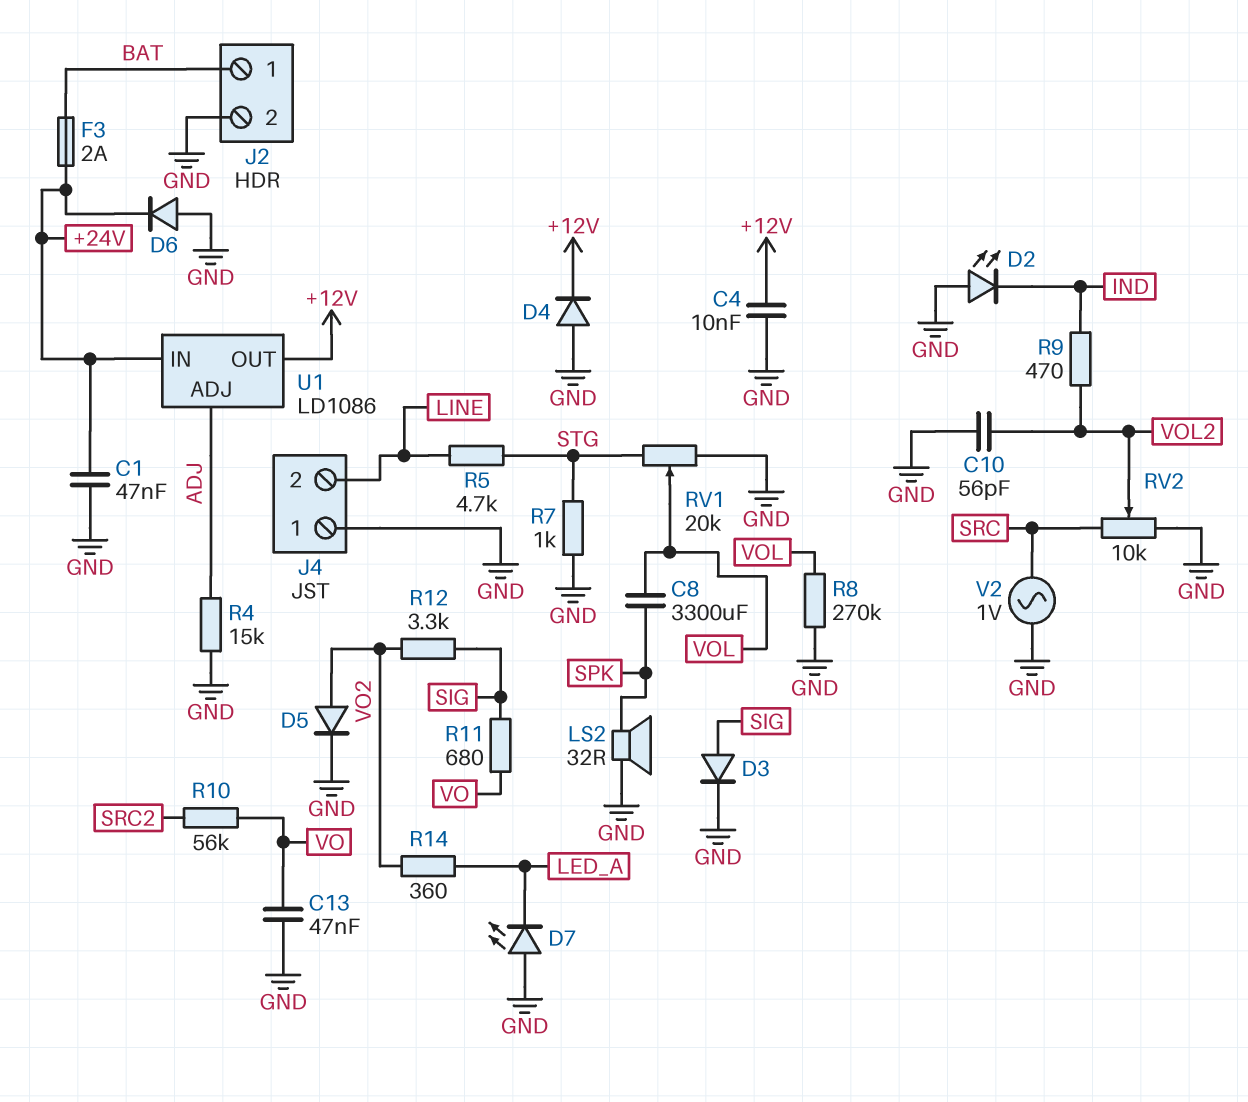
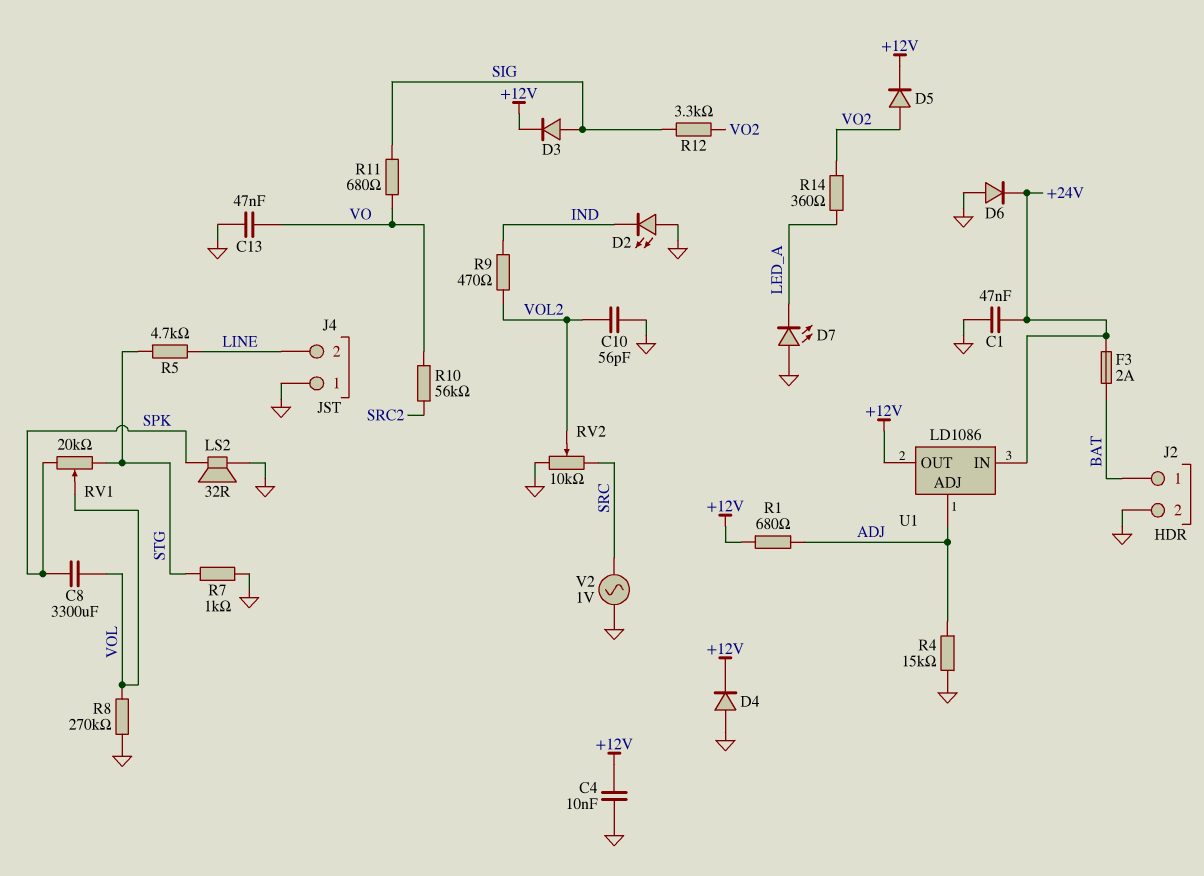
D3: diode (A SIG, K GND) -> diode (A SIG, K +12V)
D5: diode (A VO2, K GND) -> diode (A VO2, K +12V)
R1: none -> 680 (+12V, ADJ)
RV1: 20k (GND, STG, wiper VOL) -> 20k (SPK, STG, wiper VOL)

